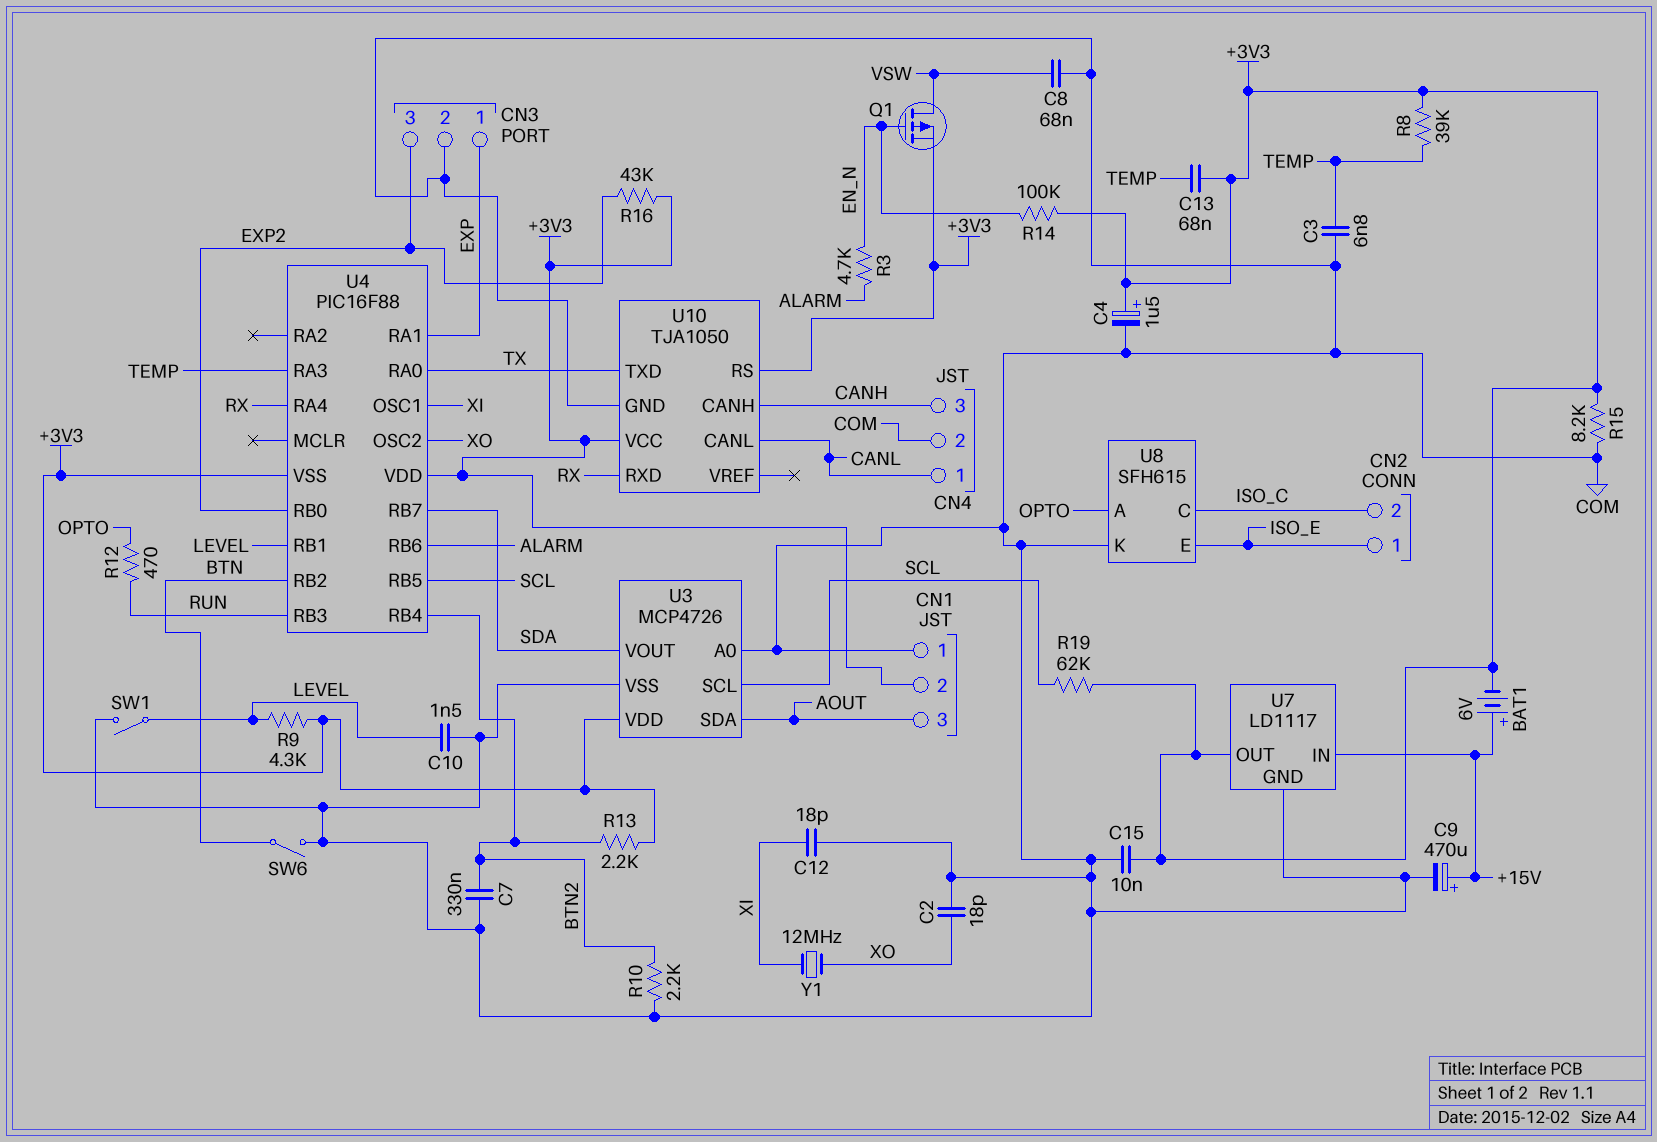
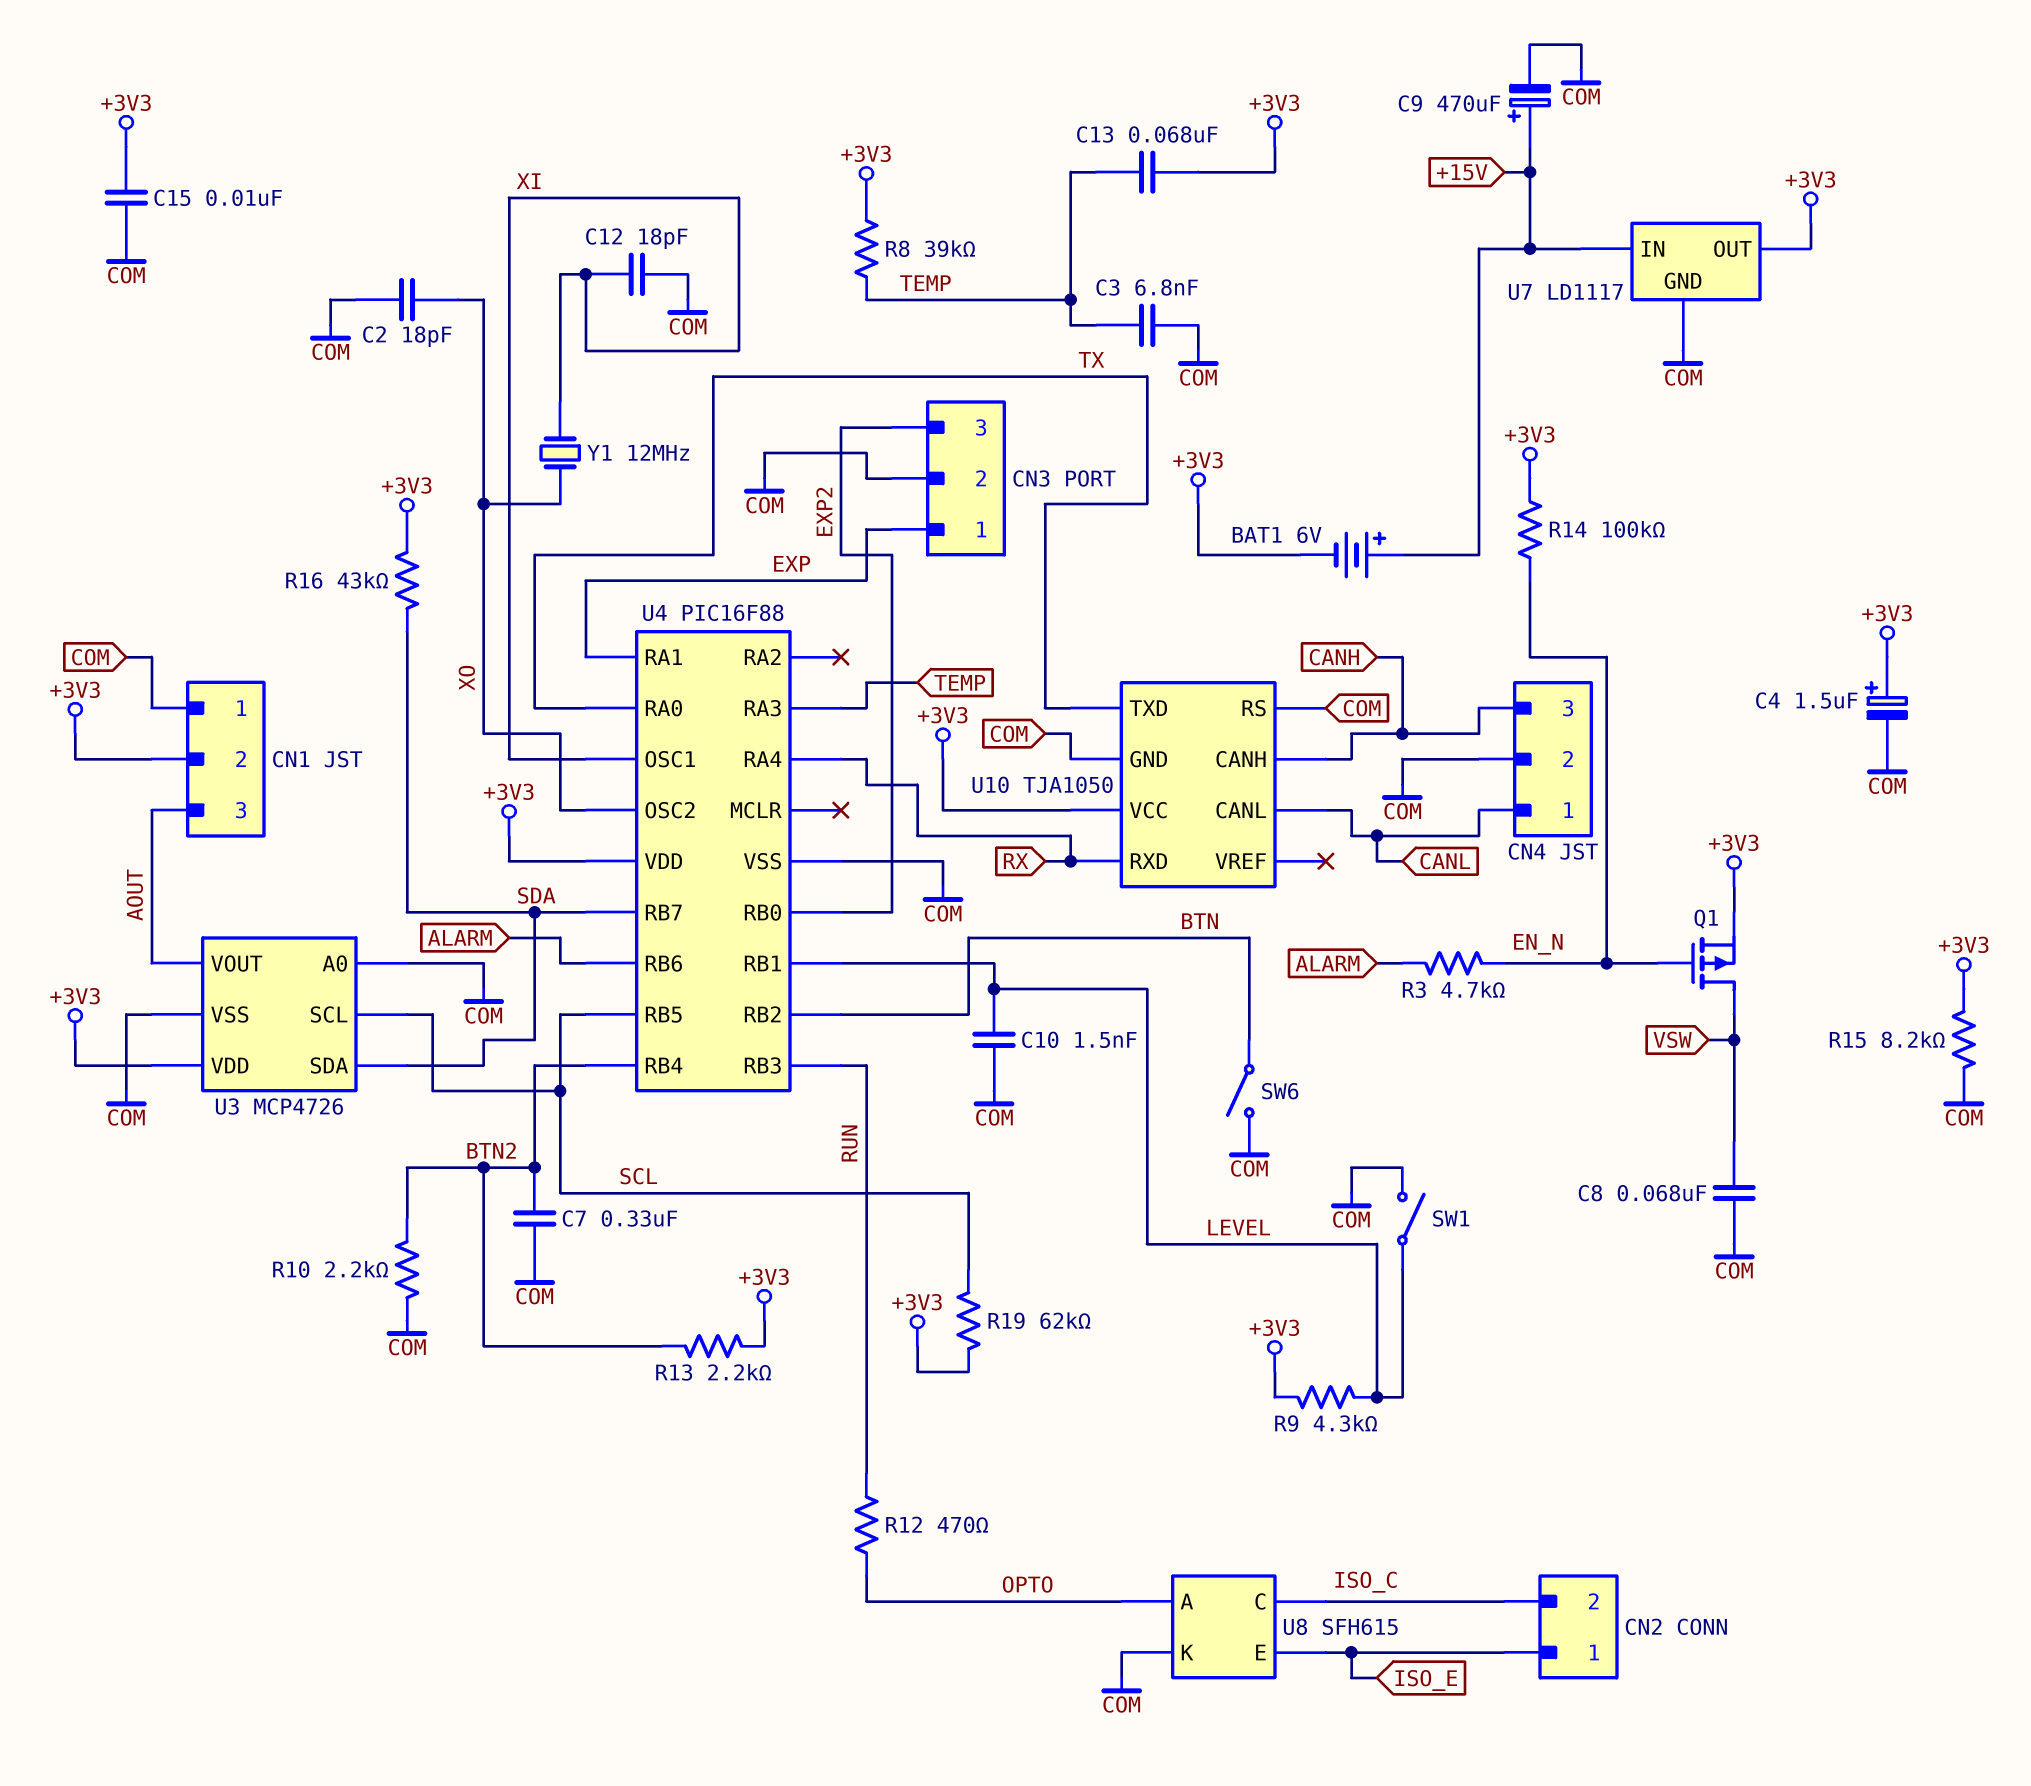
R16: 43k (+3V3, EXP2) -> 43k (+3V3, SDA)
U3 pin SDA: AOUT -> SDA
U3 pin VOUT: SDA -> AOUT
U4 pin VSS: +3V3 -> COM
U10 pin RS: +3V3 -> COM

